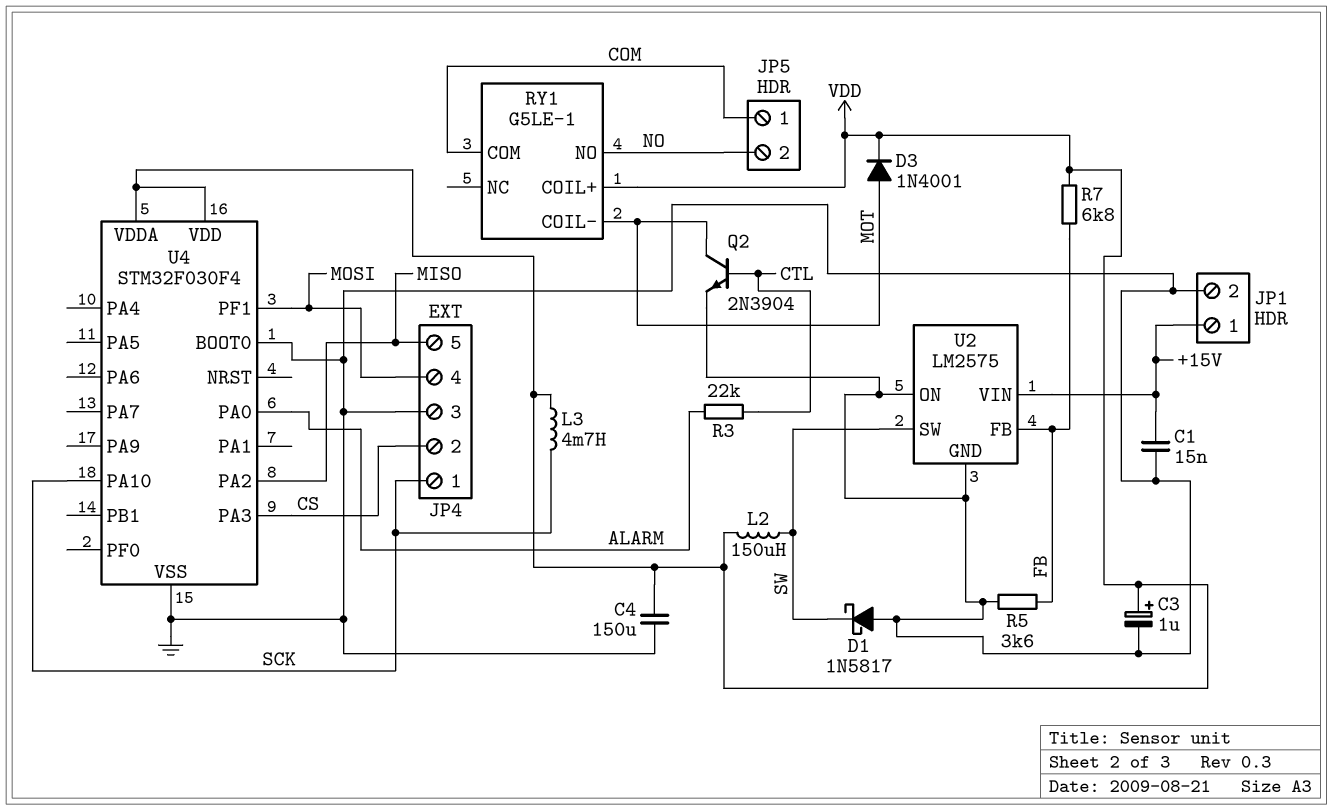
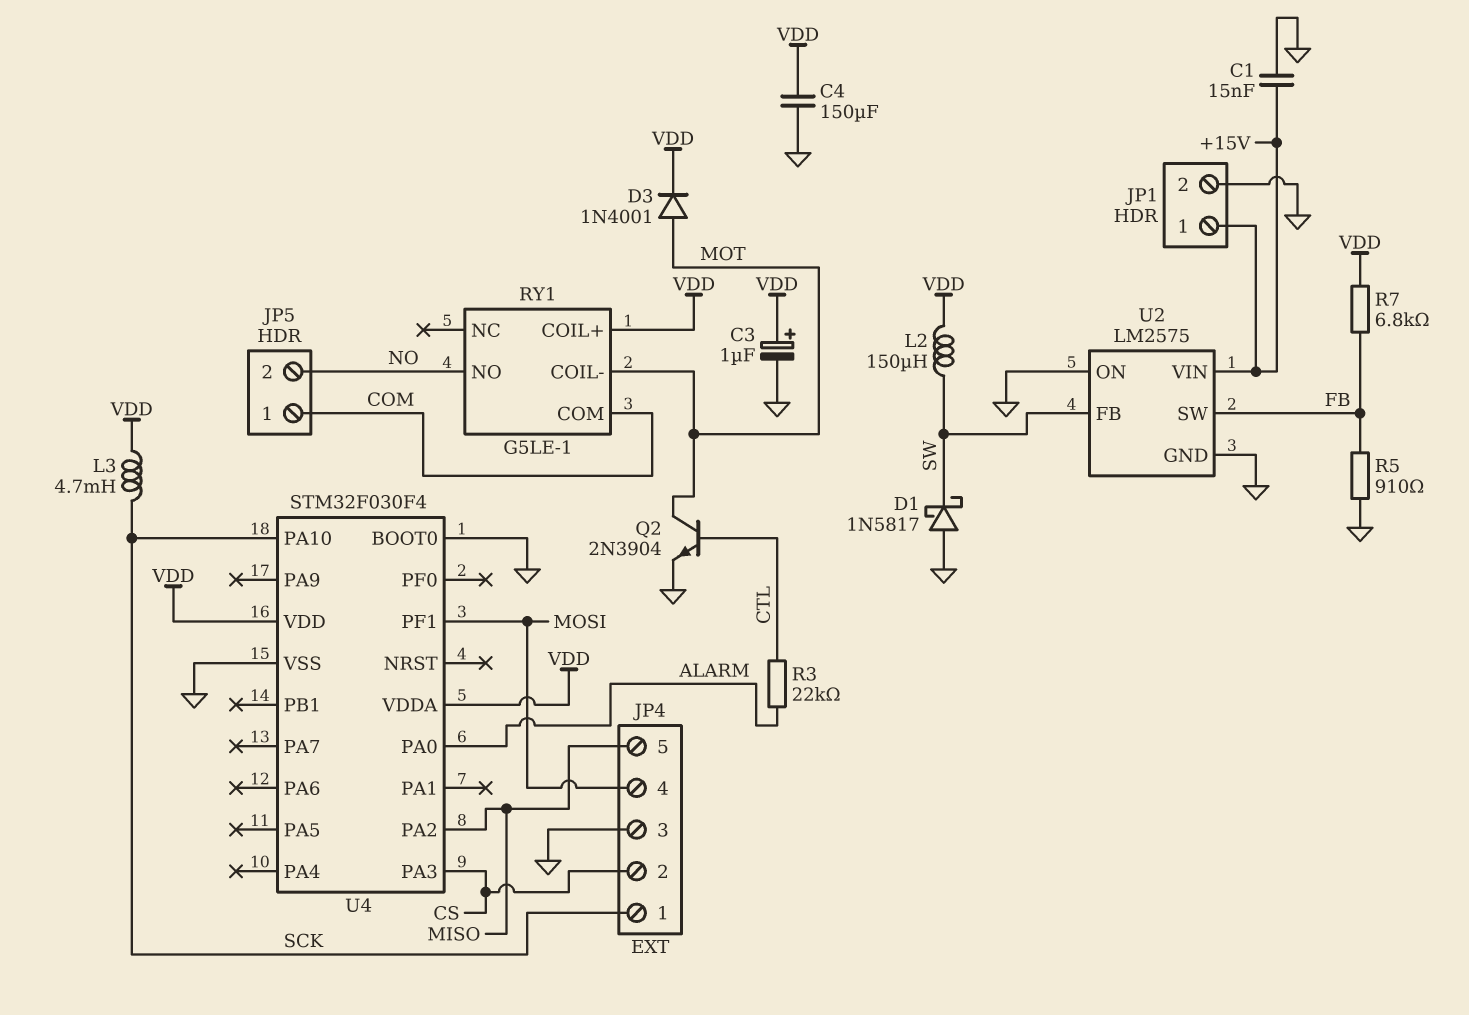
R5: 3.6k (FB, GND) -> 910 (FB, GND)
U2 pin FB: FB -> SW
U2 pin SW: SW -> FB

